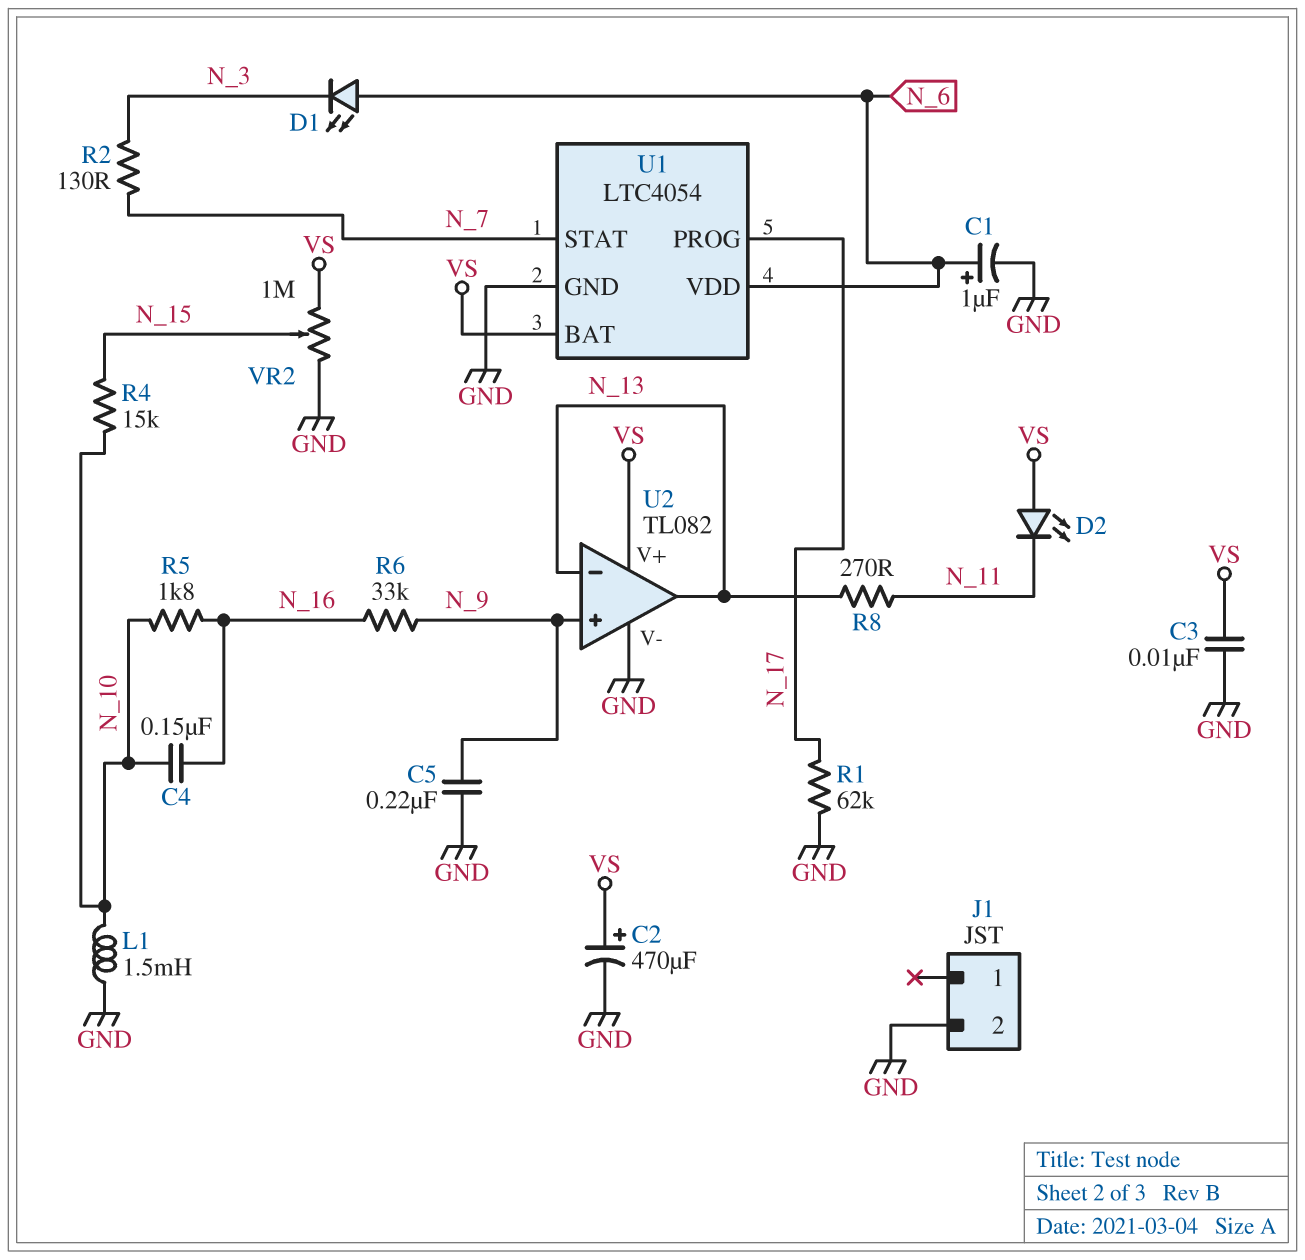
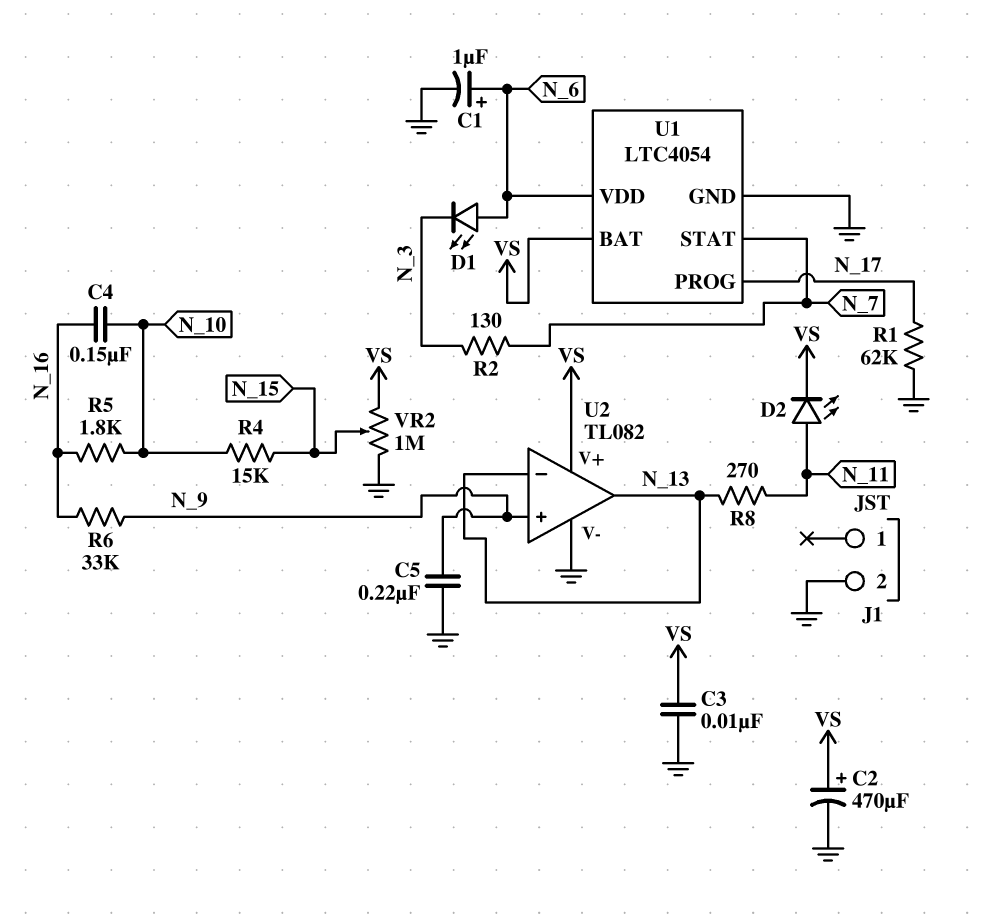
D2: LED (A VS, K N_11) -> LED (A N_11, K VS)
L1: 1.5mH (GND, N_10) -> none

